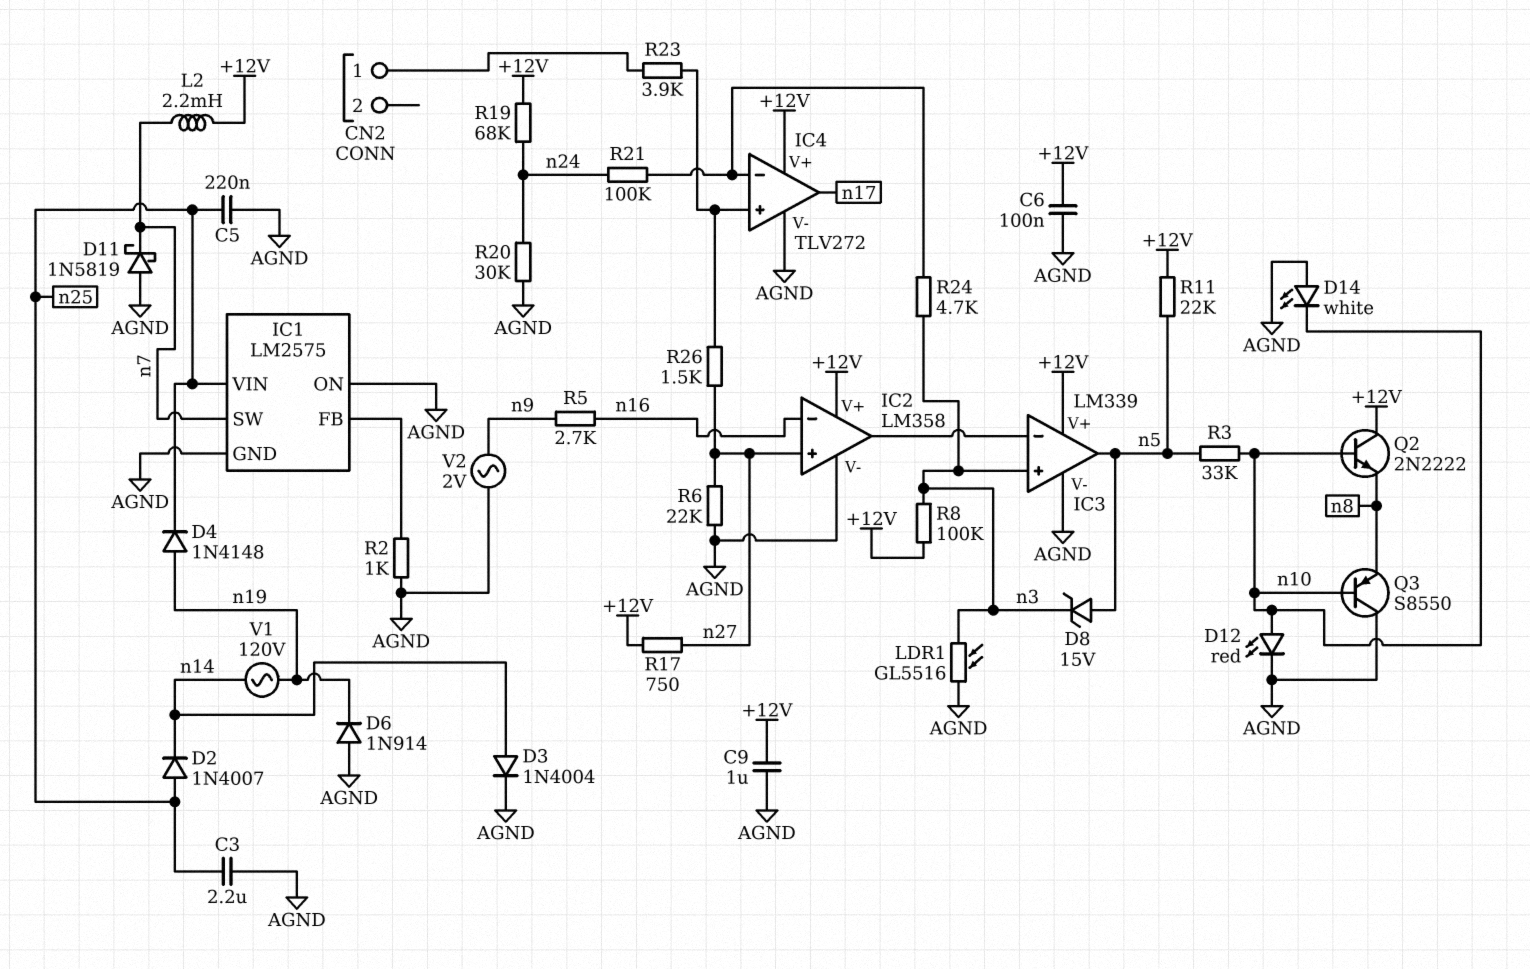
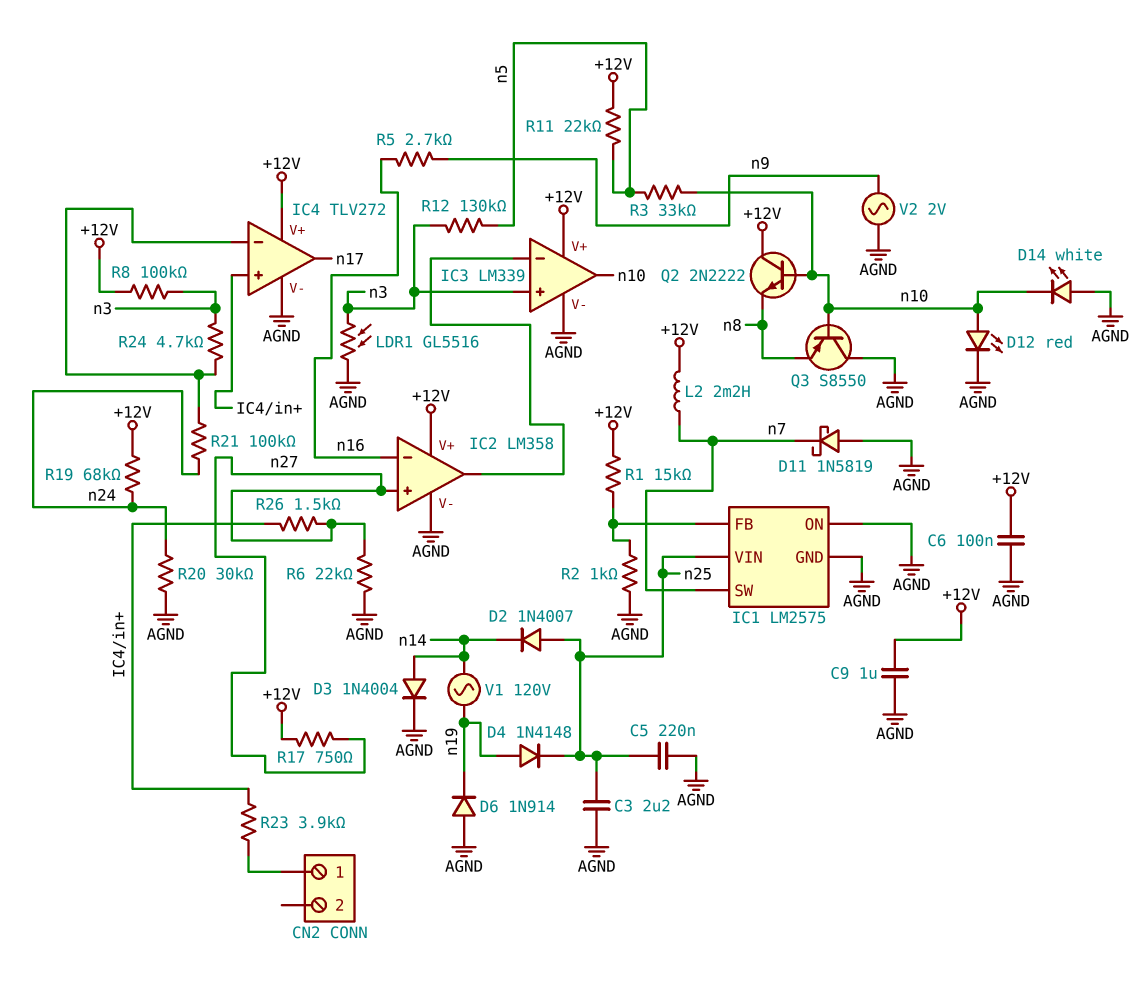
D8: zener 15V (A n5, K n3) -> none
IC3 pin out: n5 -> n10
R1: none -> 15k (+12V, IC1/FB)
R12: none -> 130k (n3, n5)

